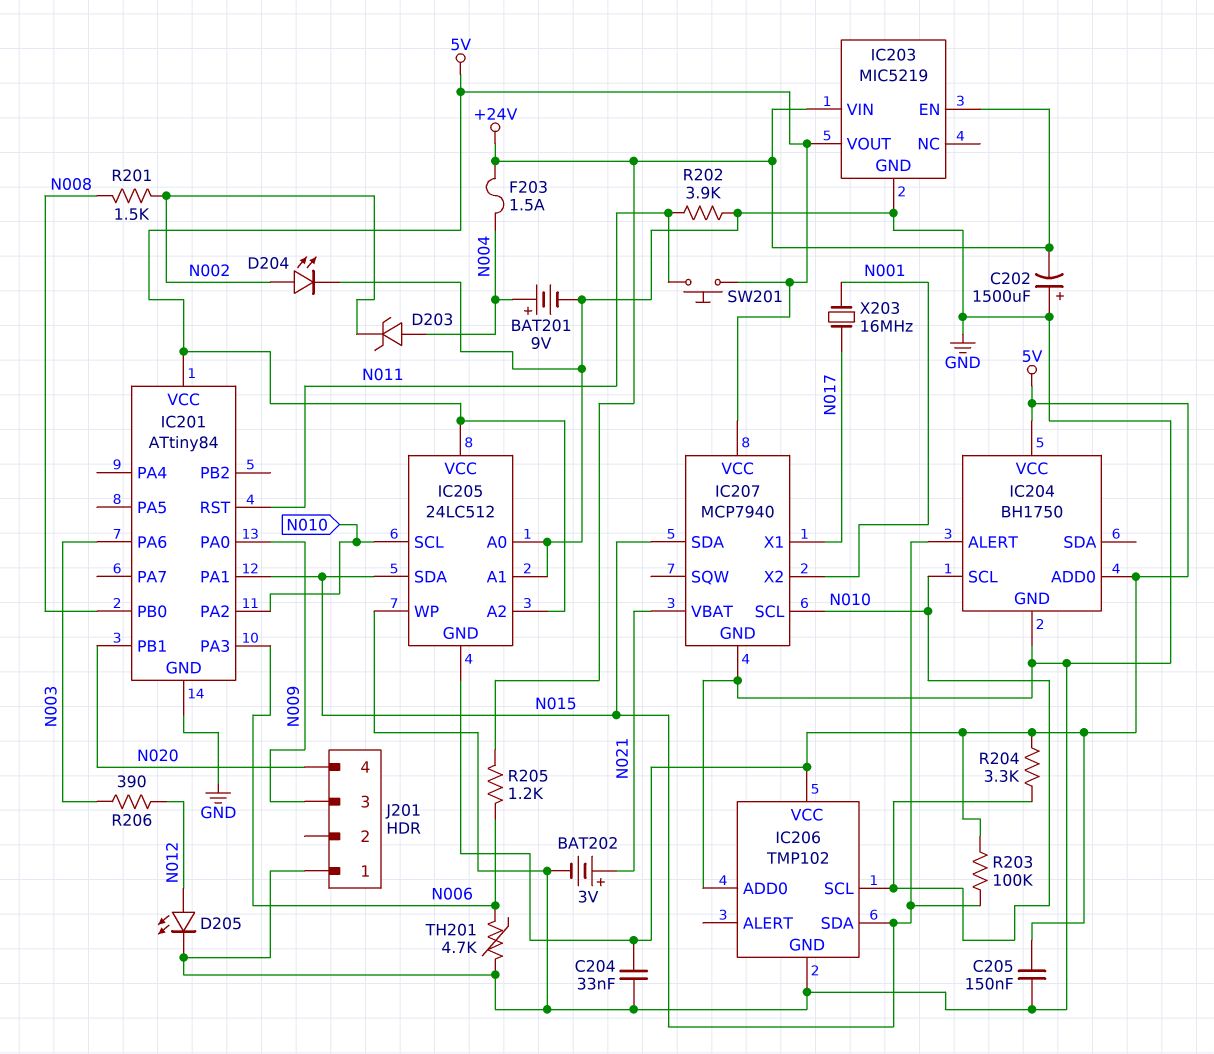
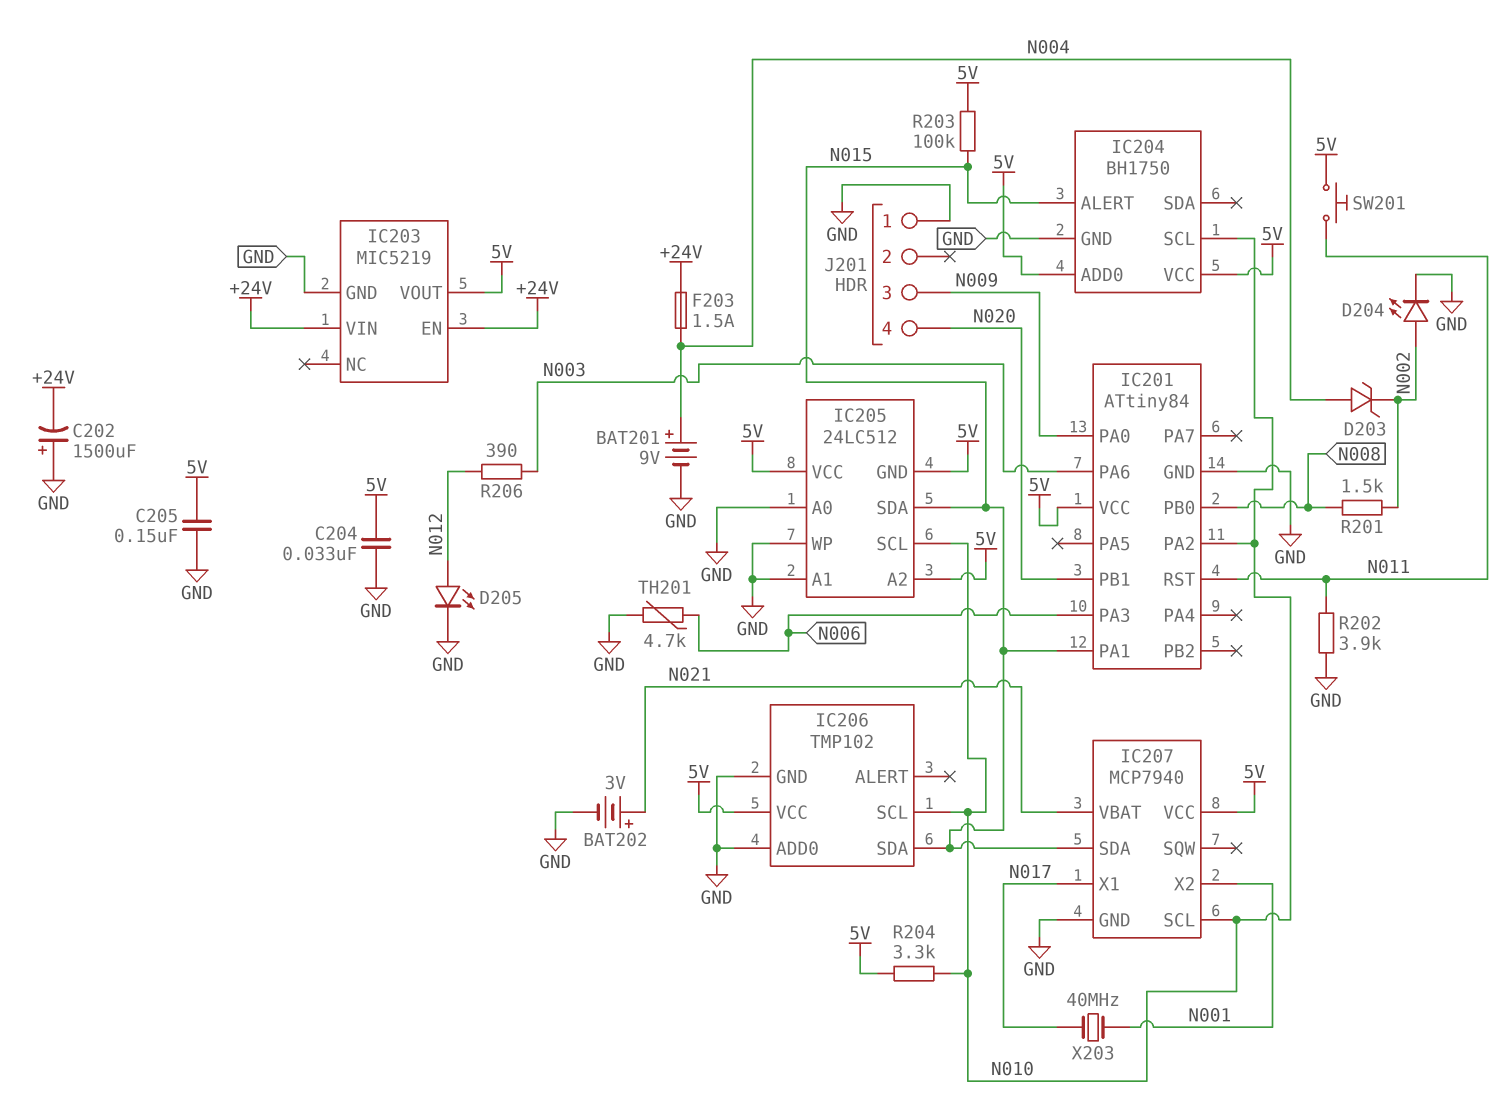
R205: 1.2k (+24V, N006) -> none
X203: 16MHz (N001, N017) -> 40MHz (N001, N017)

